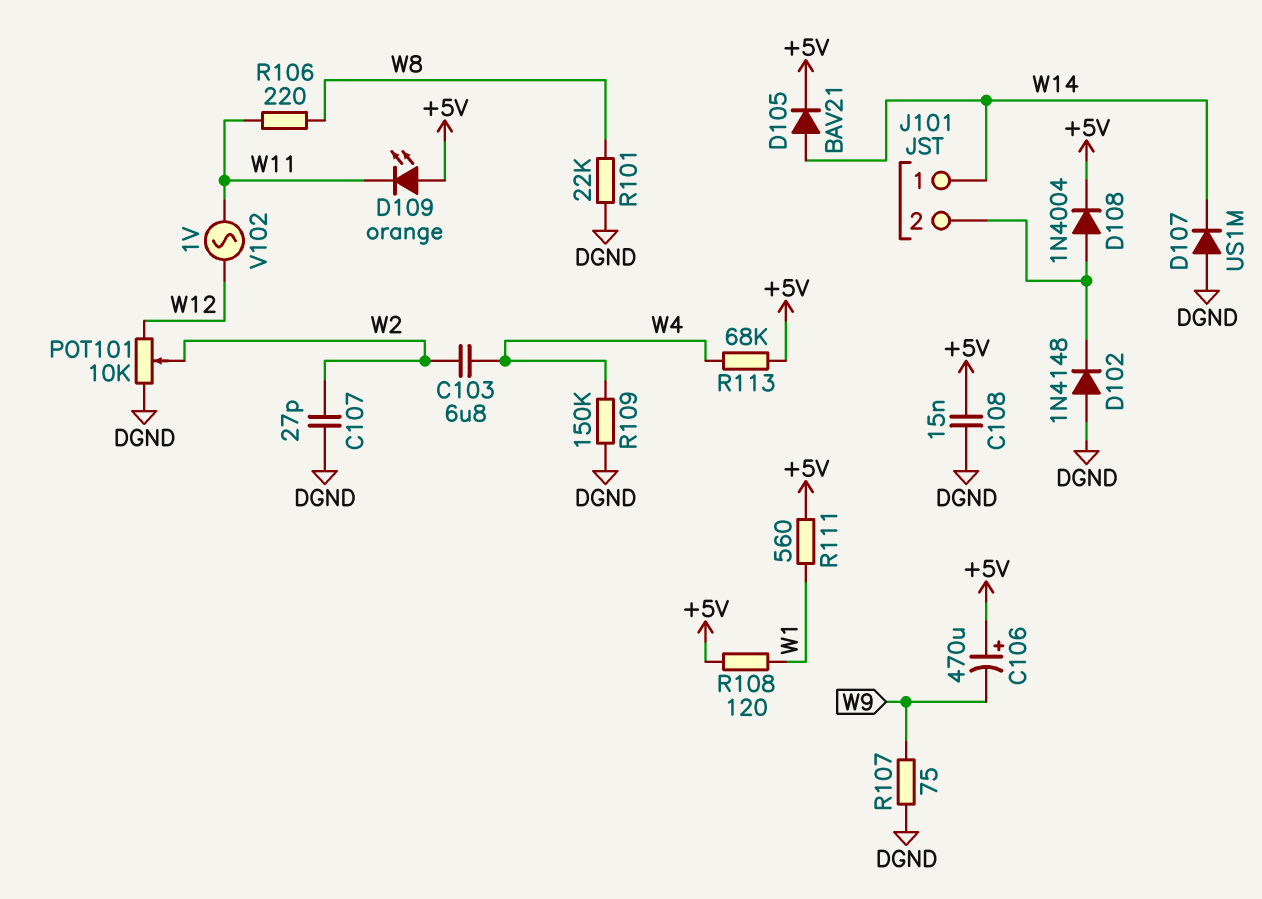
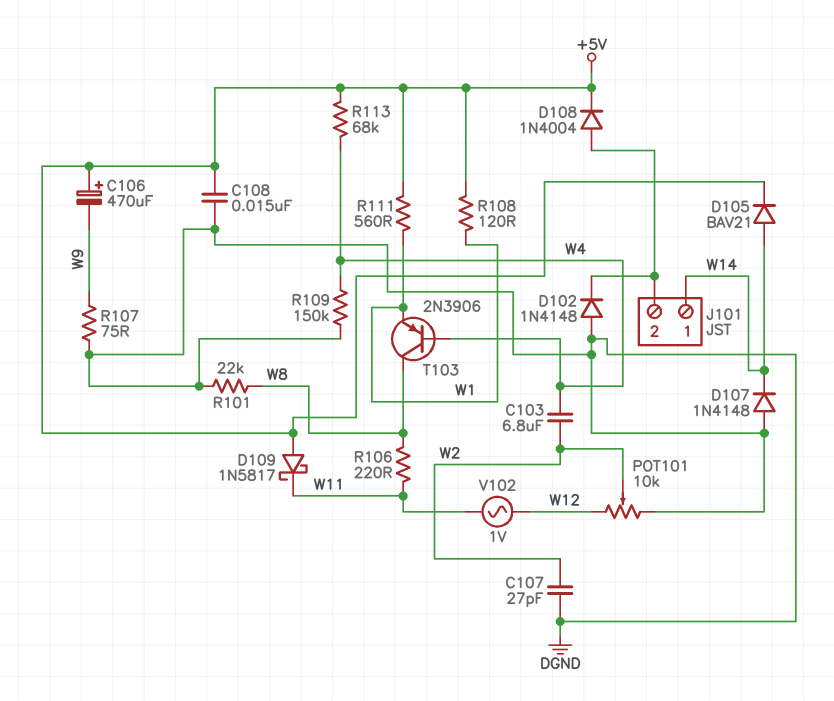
D107: diode US1M (A DGND, K W14) -> diode 1N4148 (A DGND, K W14)
D109: LED orange (A +5V, K W11) -> schottky 1N5817 (A +5V, K W11)
T103: none -> PNP 2N3906 (B W4, C W8, E W1)

